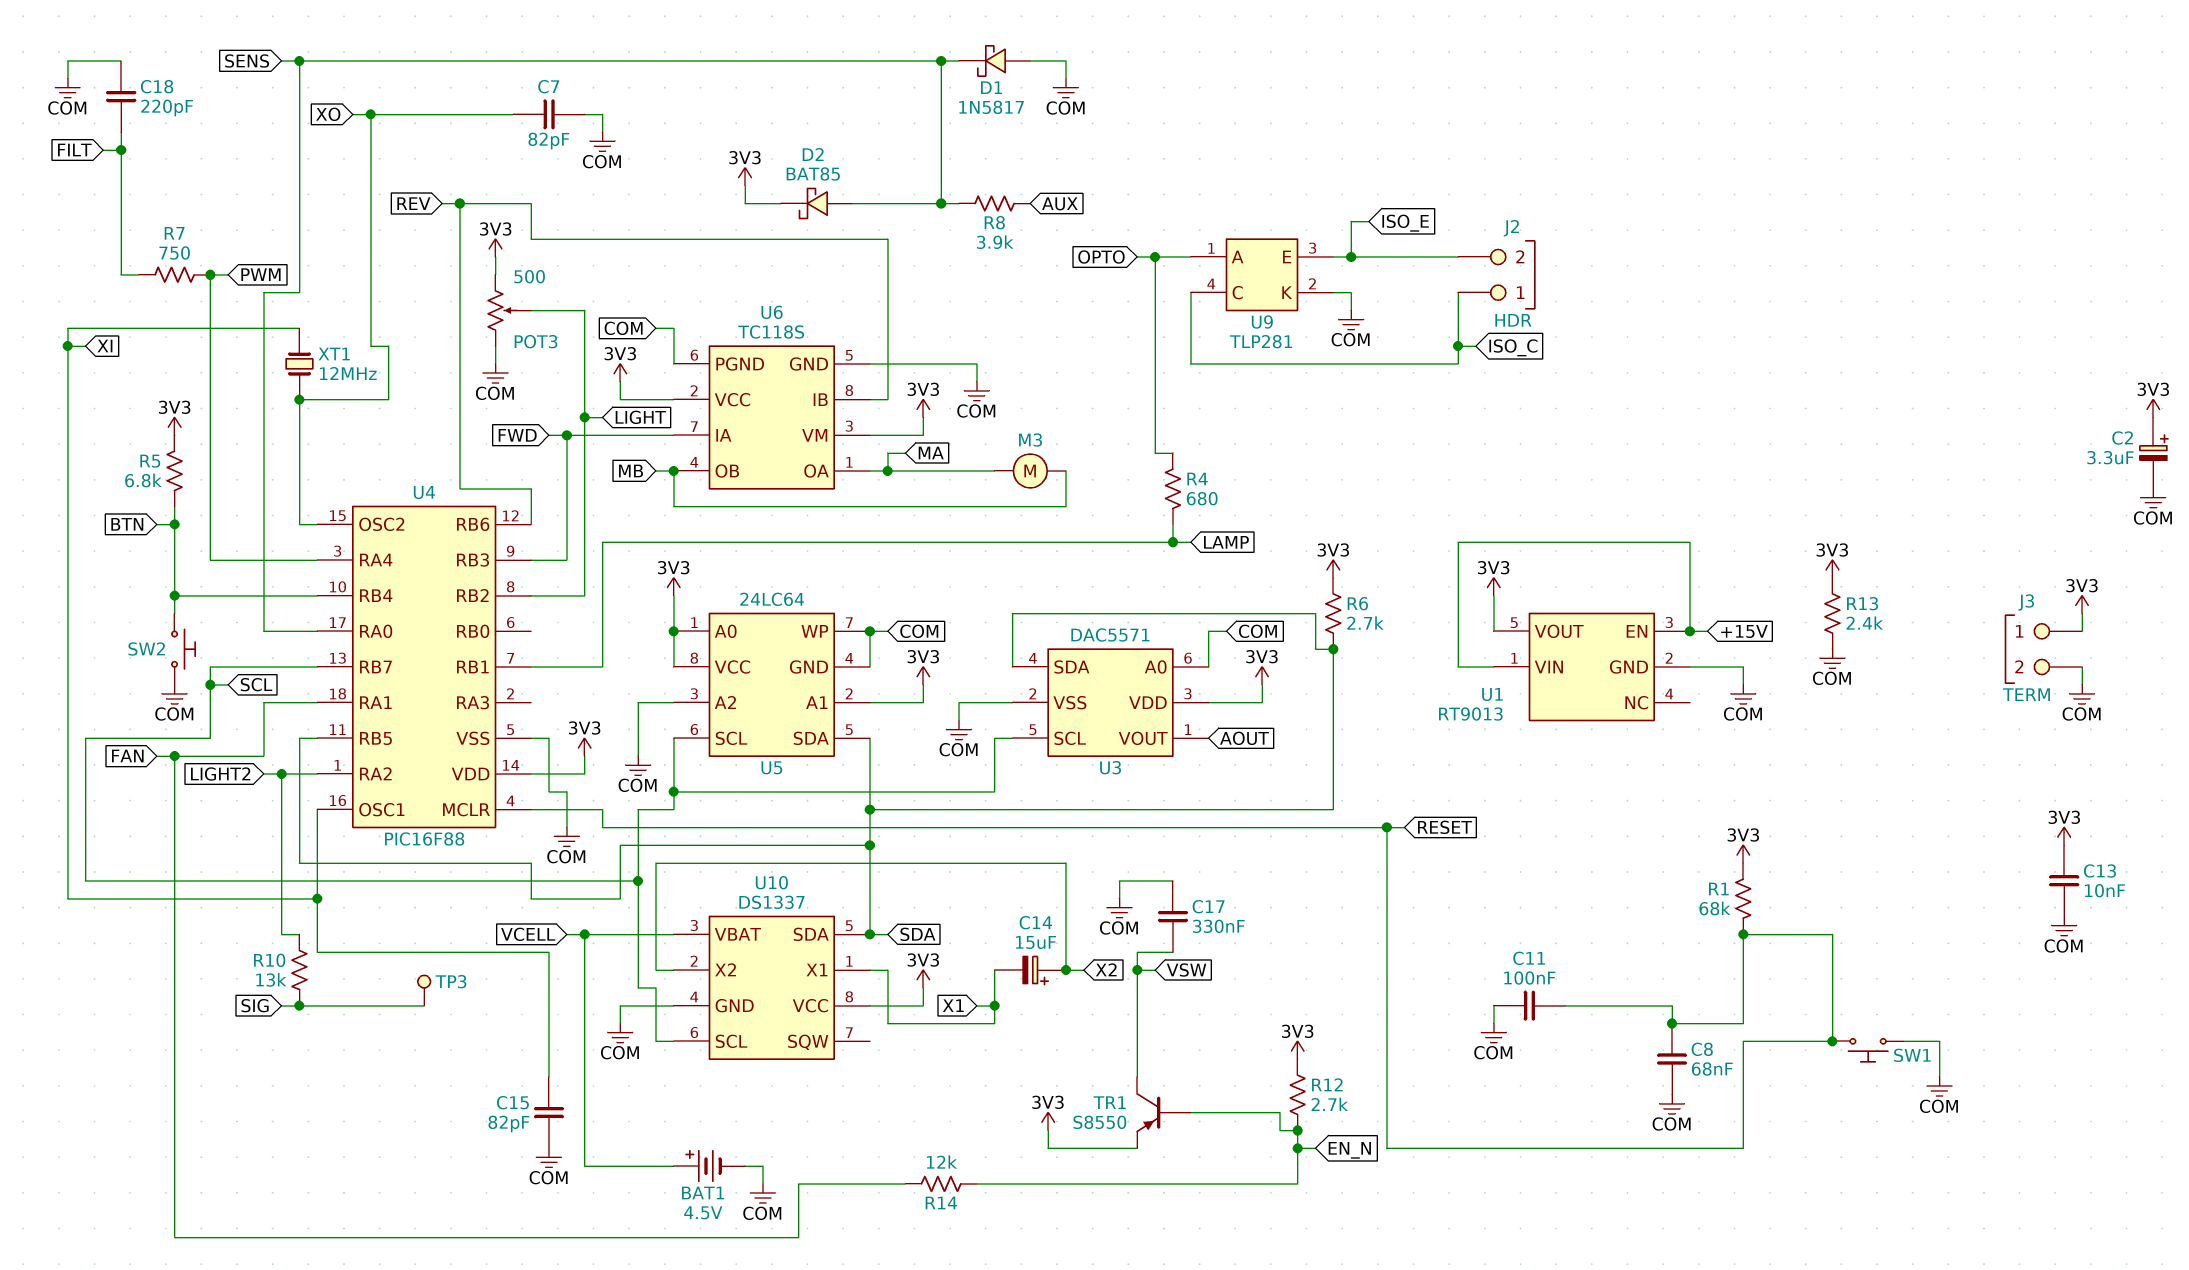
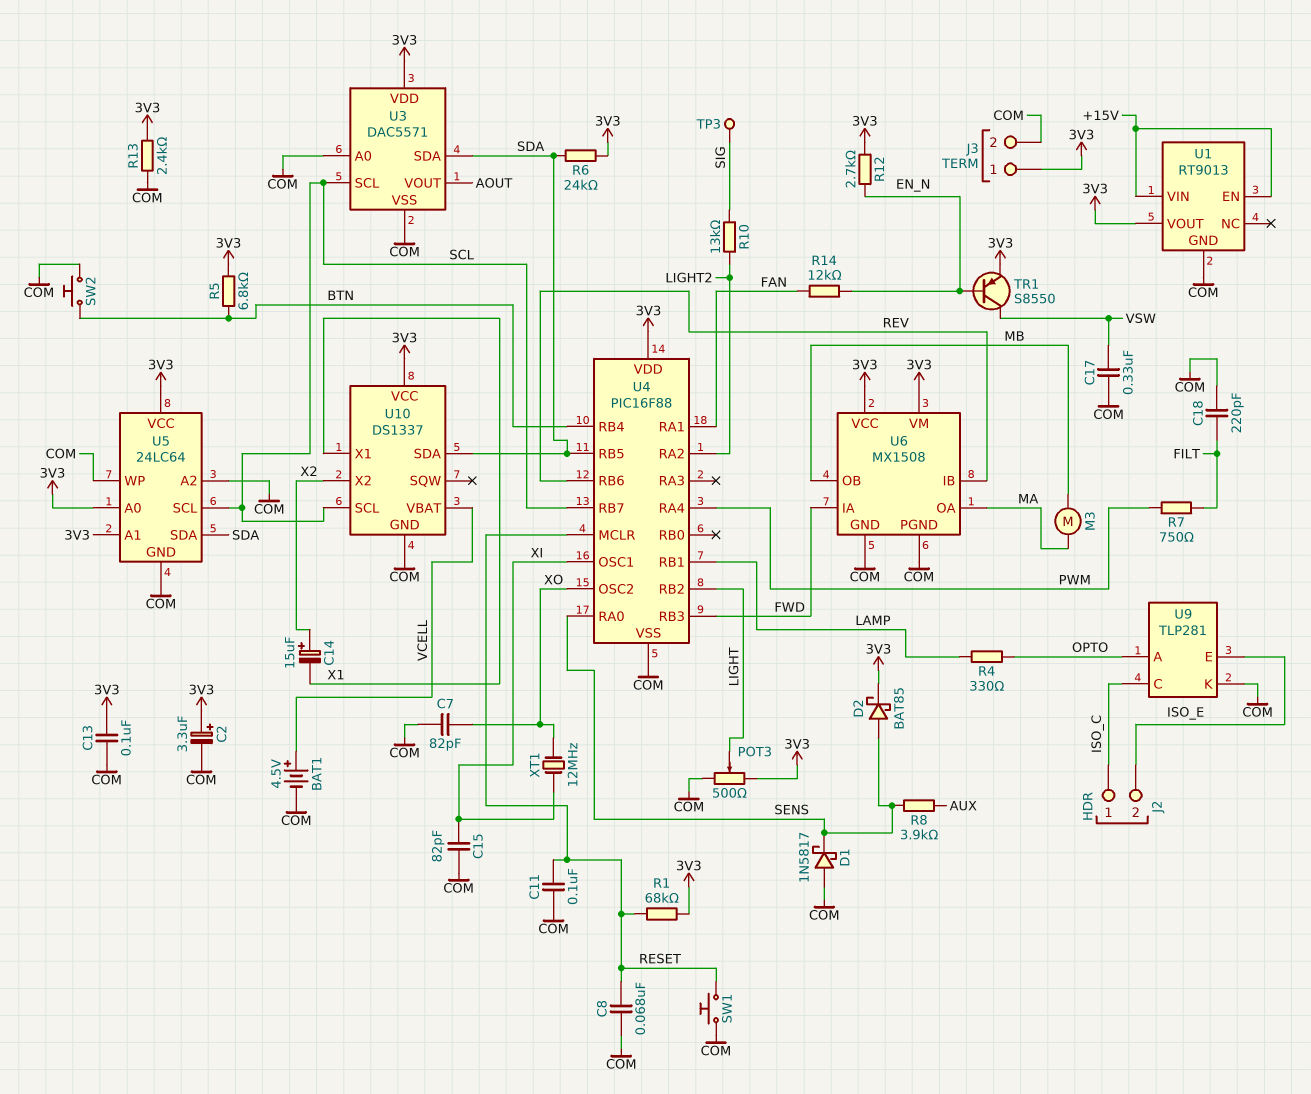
C13: 10nF (3V3, COM) -> 100nF (3V3, COM)
R4: 680 (LAMP, OPTO) -> 330 (LAMP, OPTO)
R6: 2.7k (3V3, SDA) -> 24k (3V3, SDA)
U6: TC118S -> MX1508

